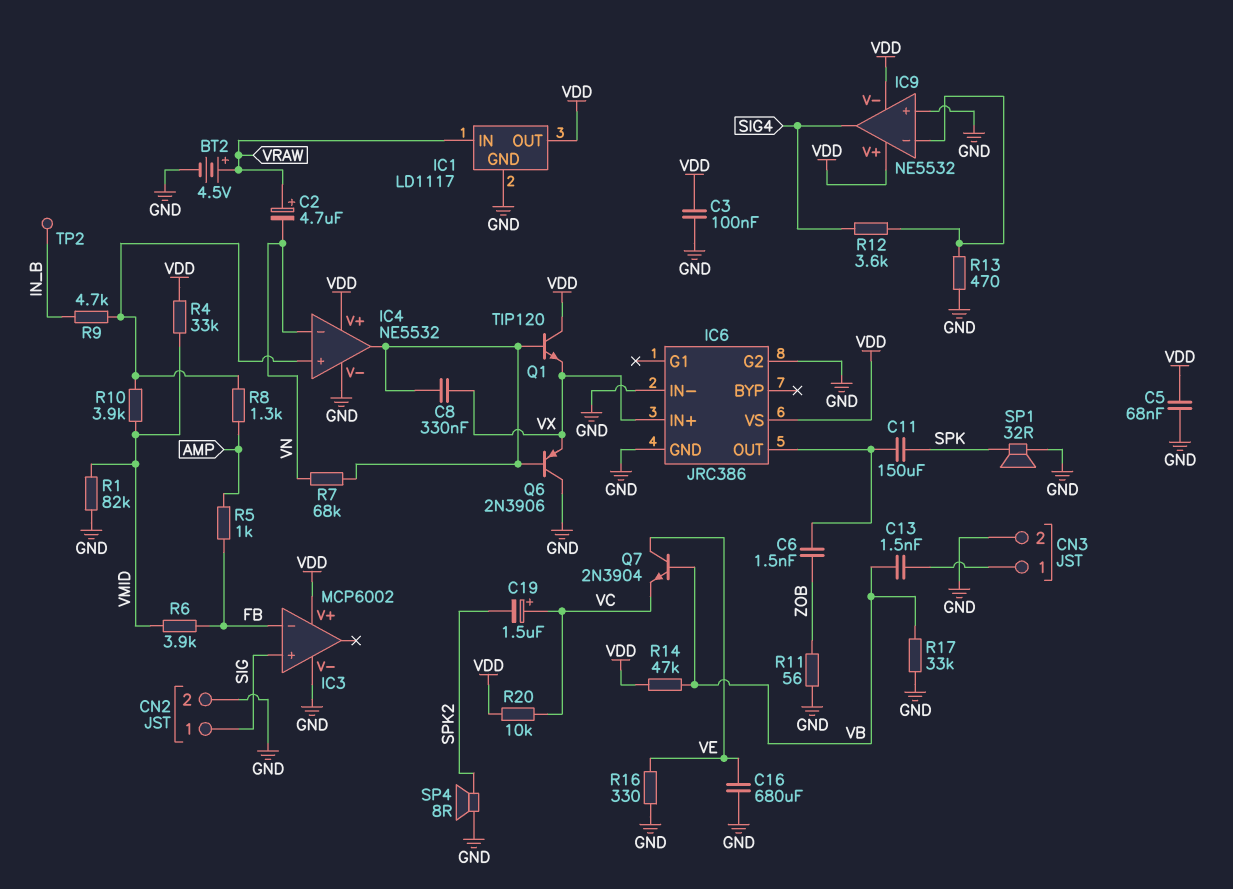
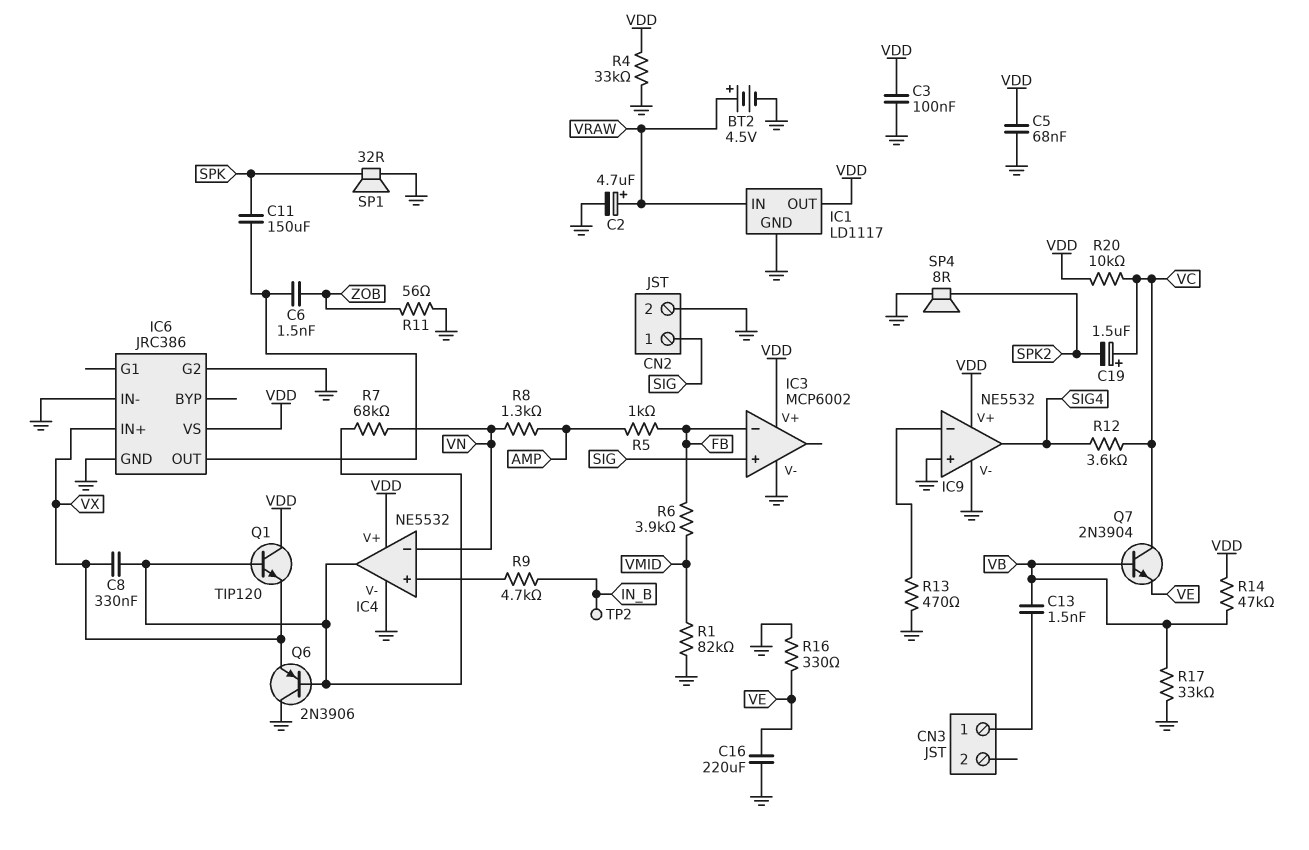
C2: 4.7uF (plus VRAW, minus VN) -> 4.7uF (plus VRAW, minus GND)
C16: 680uF (GND, VE) -> 220uF (GND, VE)
CN3 pin 2: GND -> none
IC9 pin V-: VDD -> GND
Q7: NPN 2N3904 (B VB, C VE, E VC) -> NPN 2N3904 (B VB, C VC, E VE)
R4: 33k (VDD, VMID) -> 33k (GND, VDD)
R8: 1.3k (AMP, IC4/in+) -> 1.3k (AMP, VN)
R10: 3.9k (IC4/in+, VMID) -> none
R12: 3.6k (IC9/in-, SIG4) -> 3.6k (SIG4, VC)

